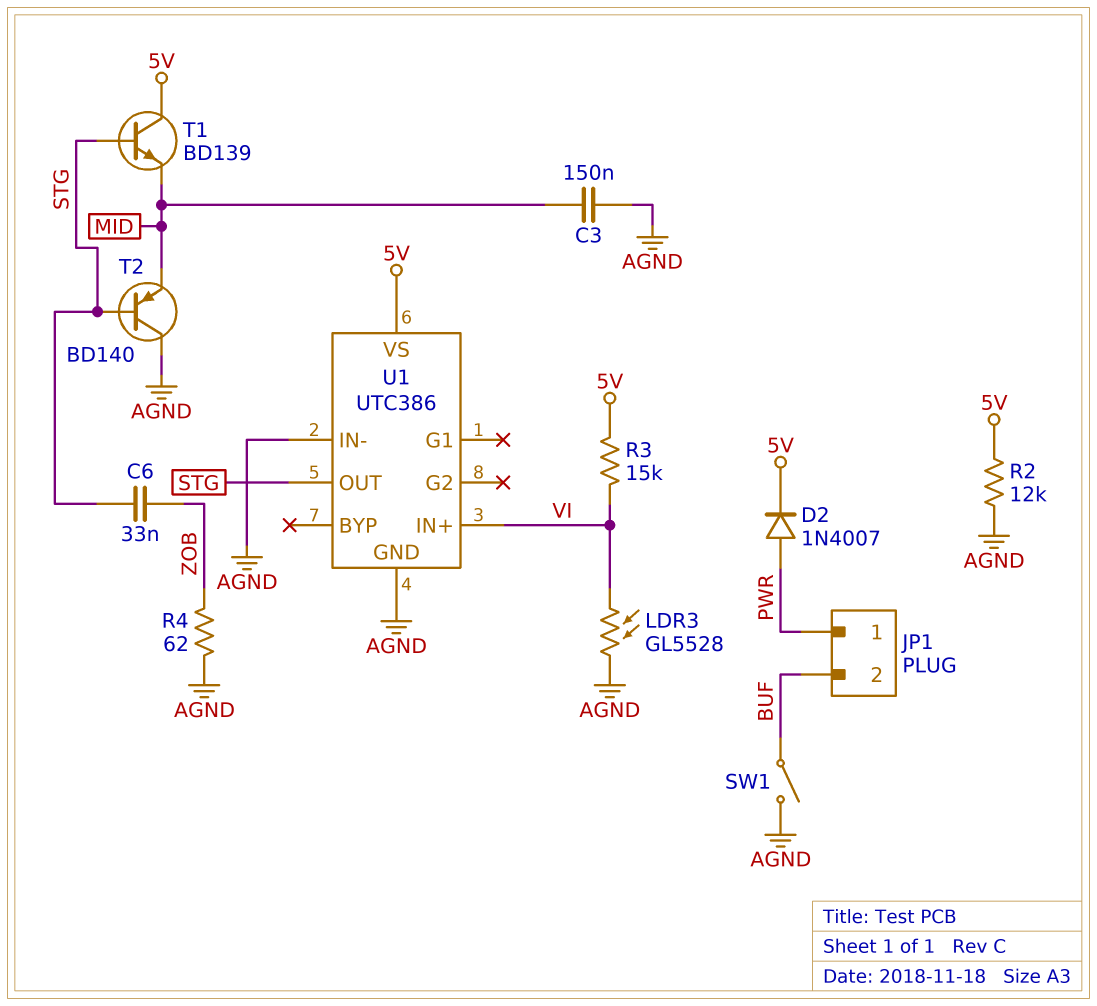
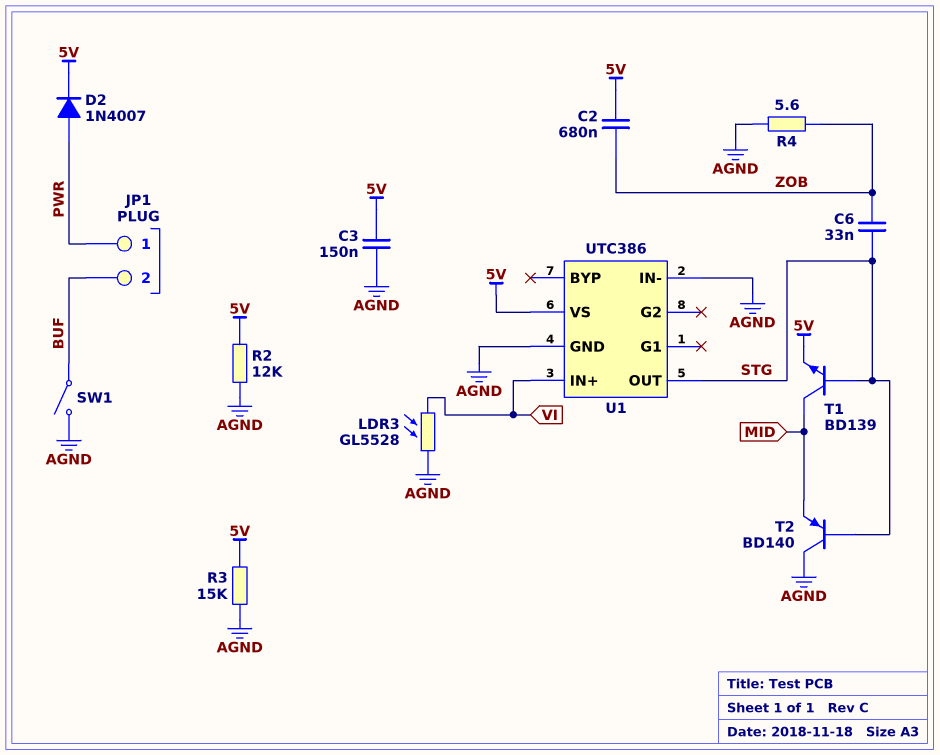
C2: none -> 680nF (5V, ZOB)
C3: 150nF (AGND, MID) -> 150nF (5V, AGND)
R3: 15k (5V, VI) -> 15k (5V, AGND)
R4: 62 (AGND, ZOB) -> 5.6 (AGND, ZOB)
T1: NPN BD139 (B STG, C 5V, E MID) -> NPN BD139 (B STG, C MID, E 5V)

